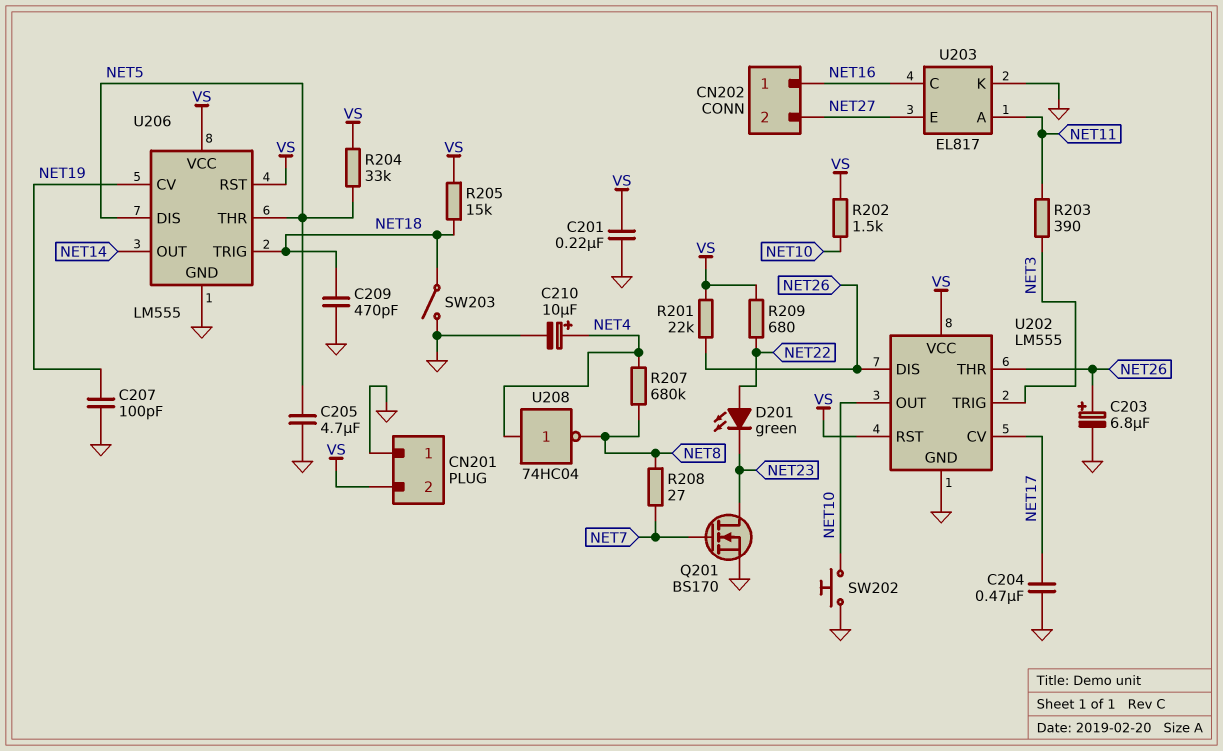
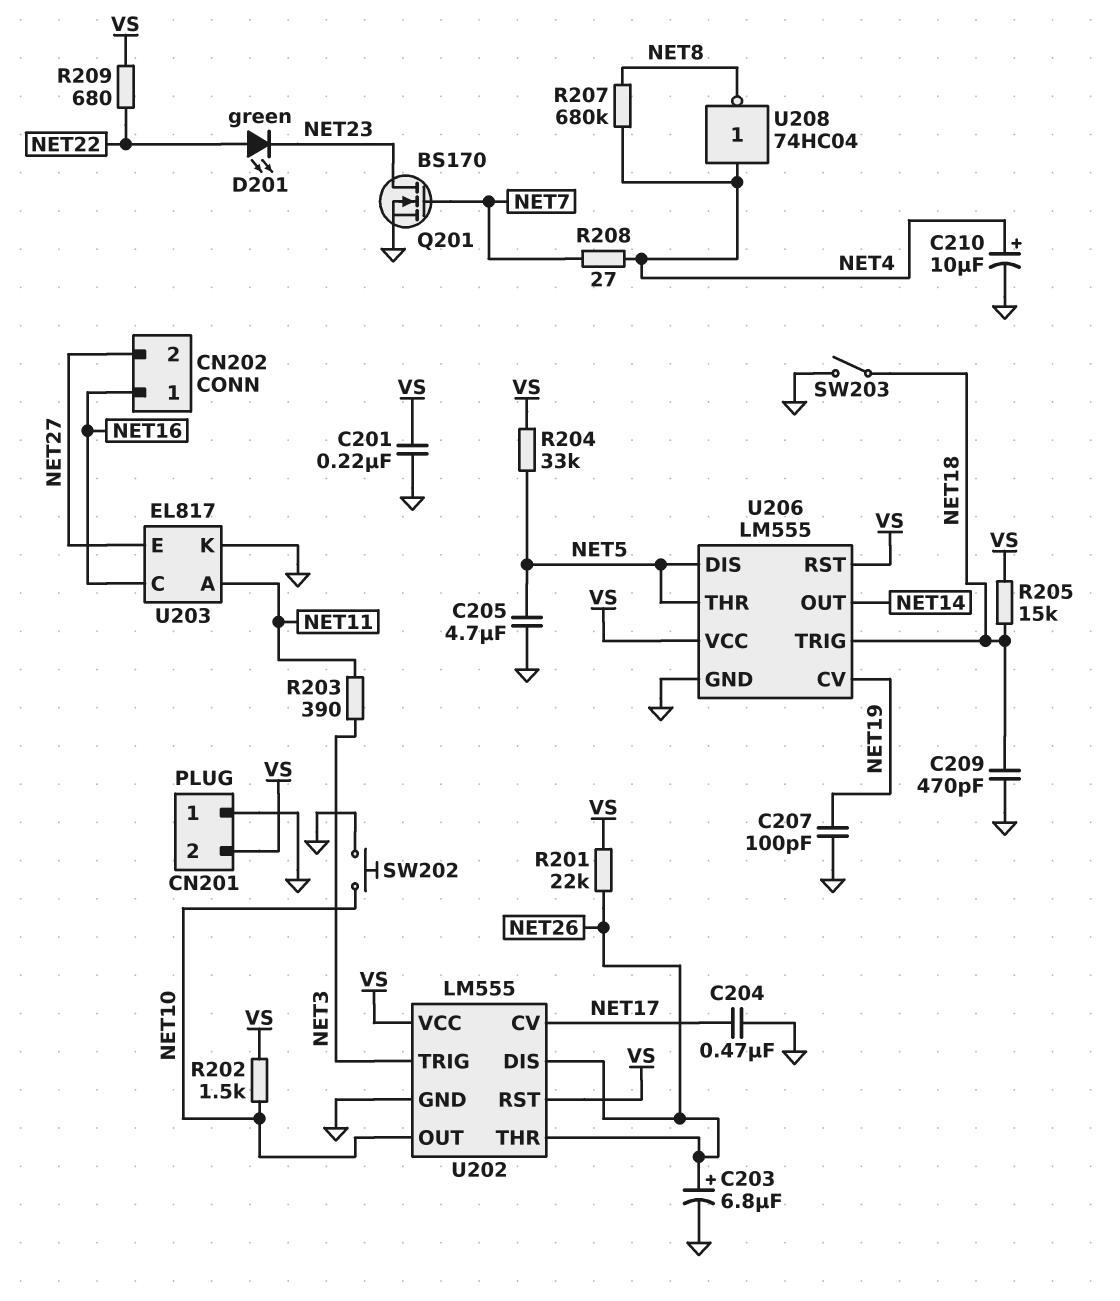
R208: 27 (NET7, NET8) -> 27 (NET4, NET7)

